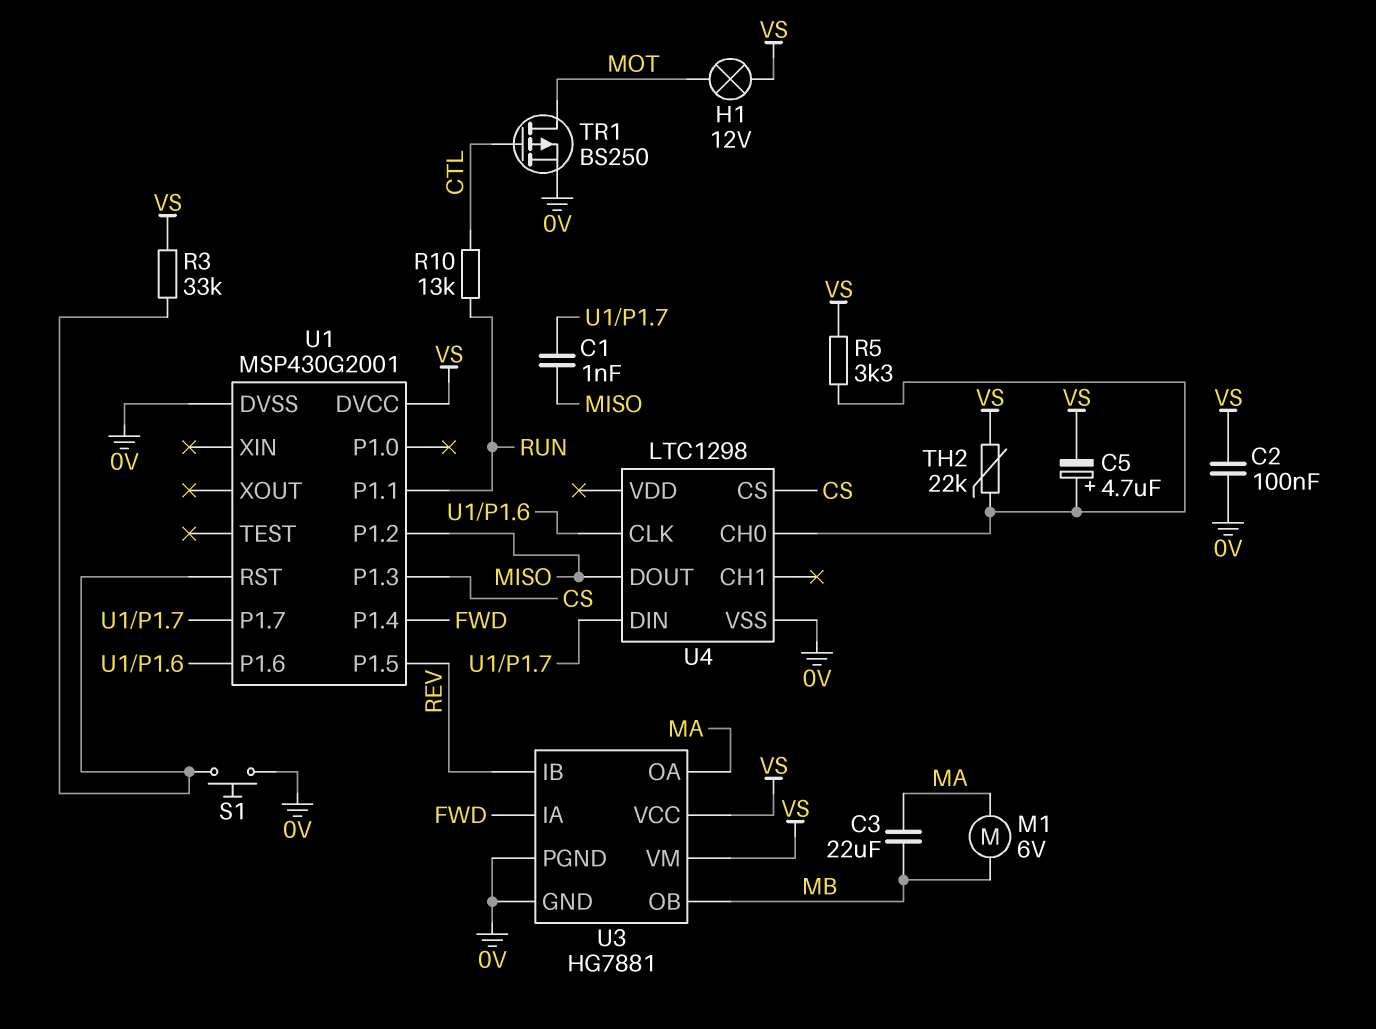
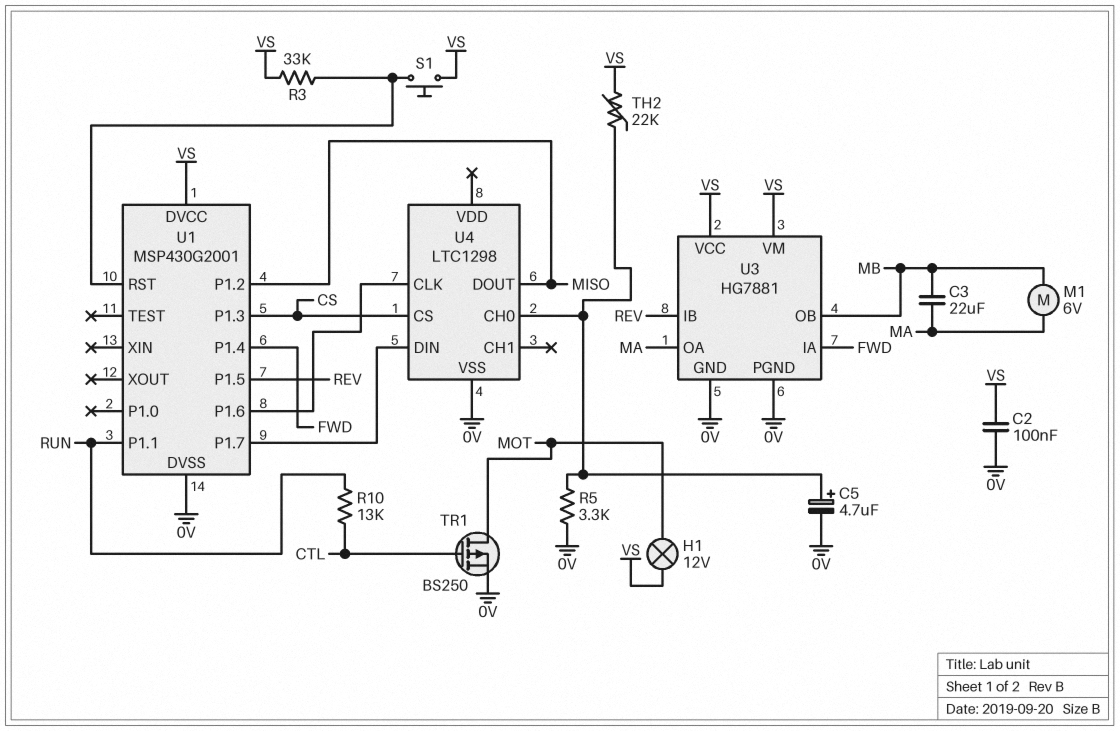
C1: 1nF (MISO, U1/P1.7) -> none
C5: 4.7uF (plus U4/CH0, minus VS) -> 4.7uF (plus U4/CH0, minus 0V)
R5: 3.3k (U4/CH0, VS) -> 3.3k (0V, U4/CH0)
S1: button (0V, U1/RST) -> button (U1/RST, VS)

